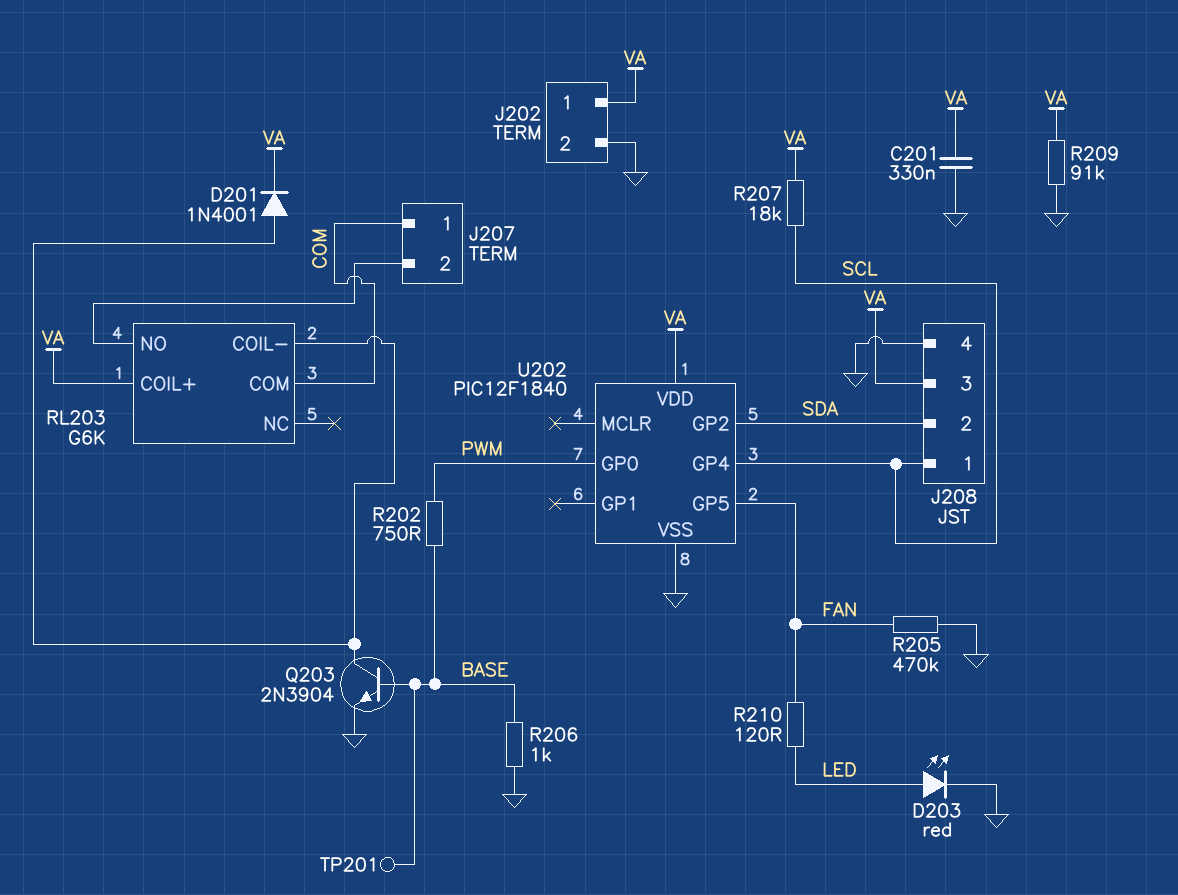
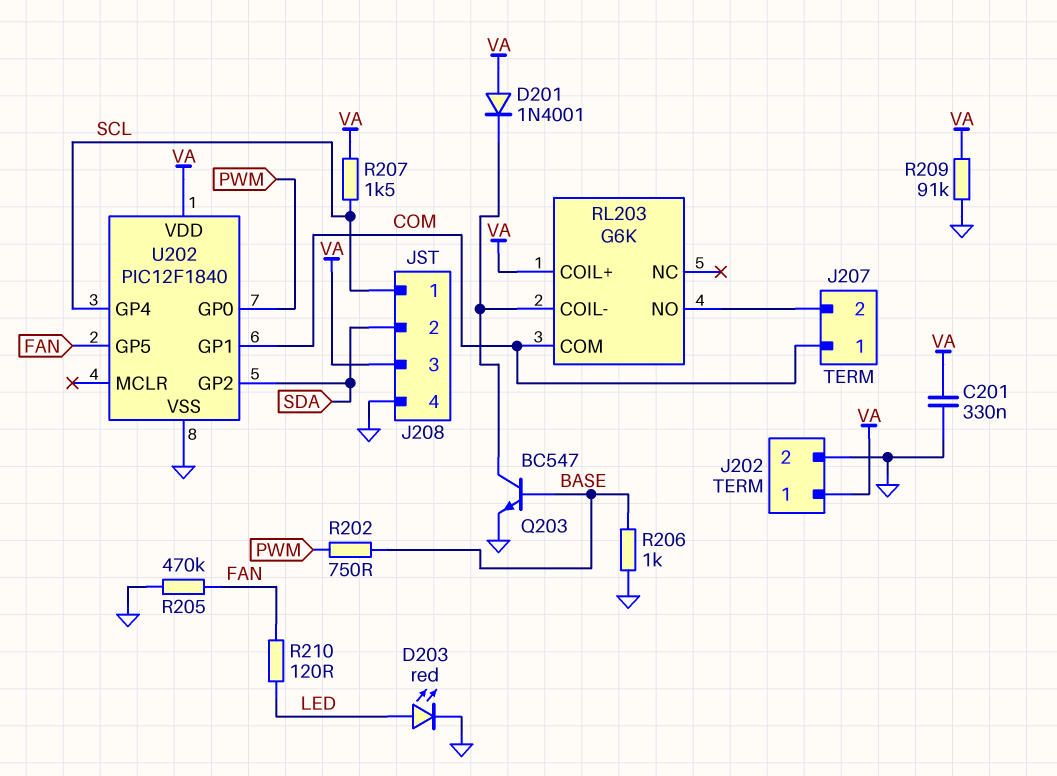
D201: diode 1N4001 (A RL203/COIL-, K VA) -> diode 1N4001 (A VA, K RL203/COIL-)
Q203: NPN 2N3904 (B BASE, C RL203/COIL-, E GND) -> NPN BC547 (B BASE, C RL203/COIL-, E GND)
R207: 18k (SCL, VA) -> 1.5k (SCL, VA)
TP201: test point (BASE) -> none
U202 pin GP1: none -> COM

